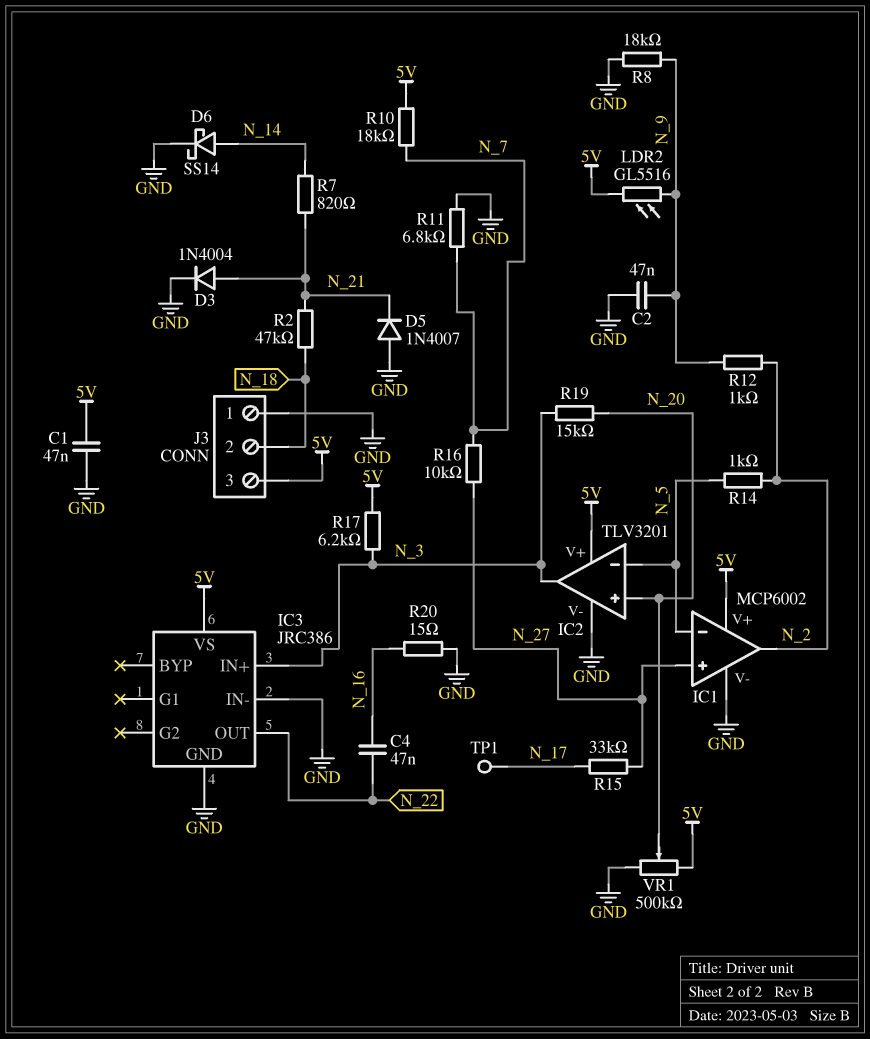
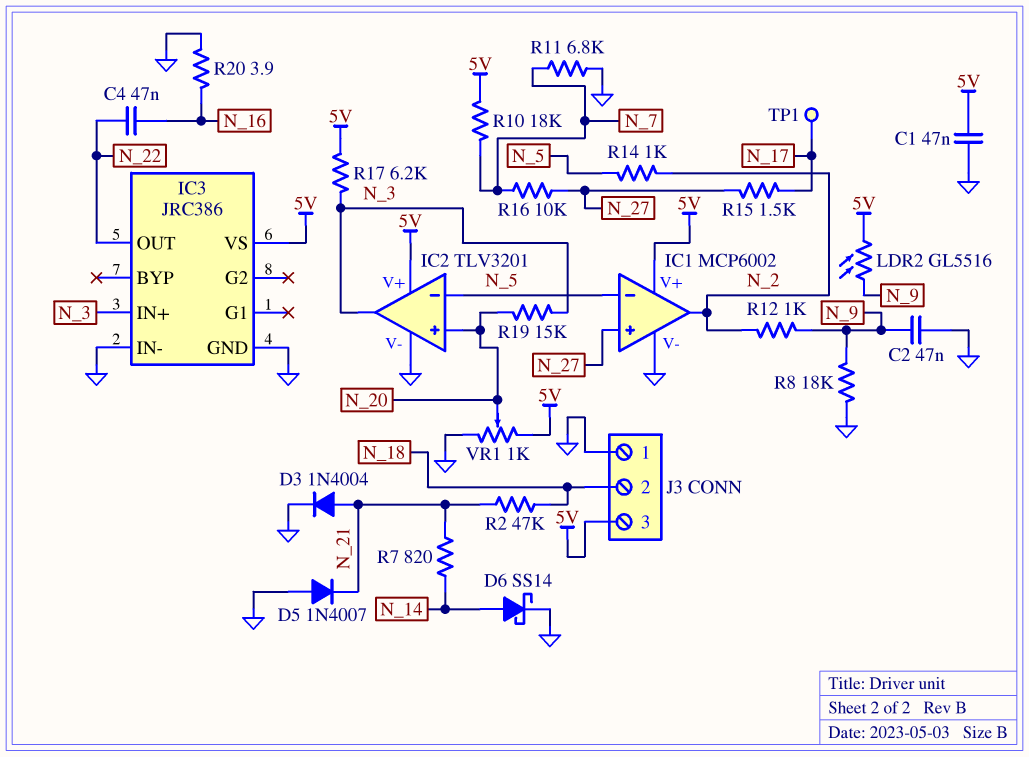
R15: 33k (N_17, N_27) -> 1.5k (N_17, N_27)
R20: 15 (GND, N_16) -> 3.9 (GND, N_16)
VR1: 500k (5V, GND, wiper N_20) -> 1k (5V, GND, wiper N_20)

